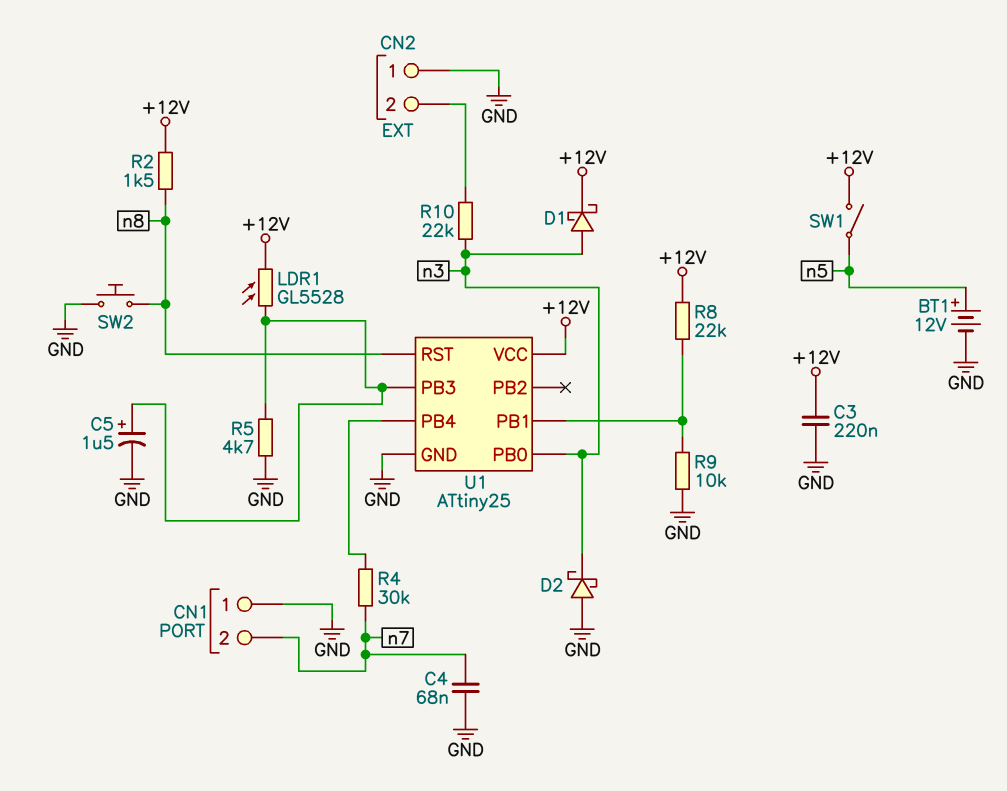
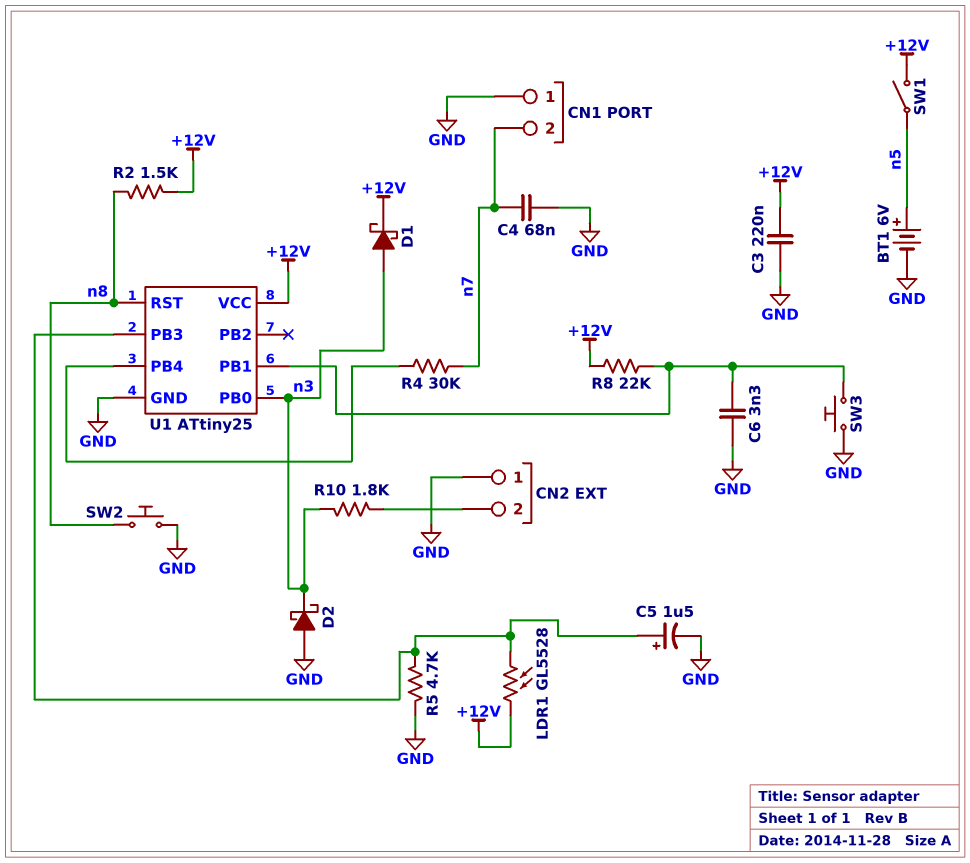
BT1: 12V (plus n5, minus GND) -> 6V (plus n5, minus GND)
C6: none -> 3.3nF (GND, U1/PB1)
R9: 10k (GND, U1/PB1) -> none
R10: 22k (CN2/2, n3) -> 1.8k (CN2/2, n3)
SW3: none -> button (GND, U1/PB1)

